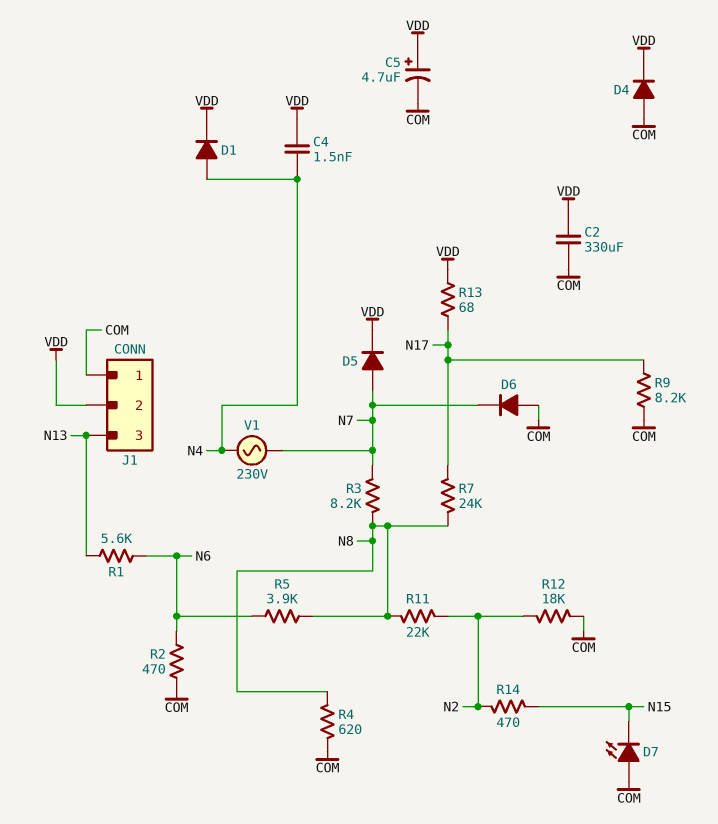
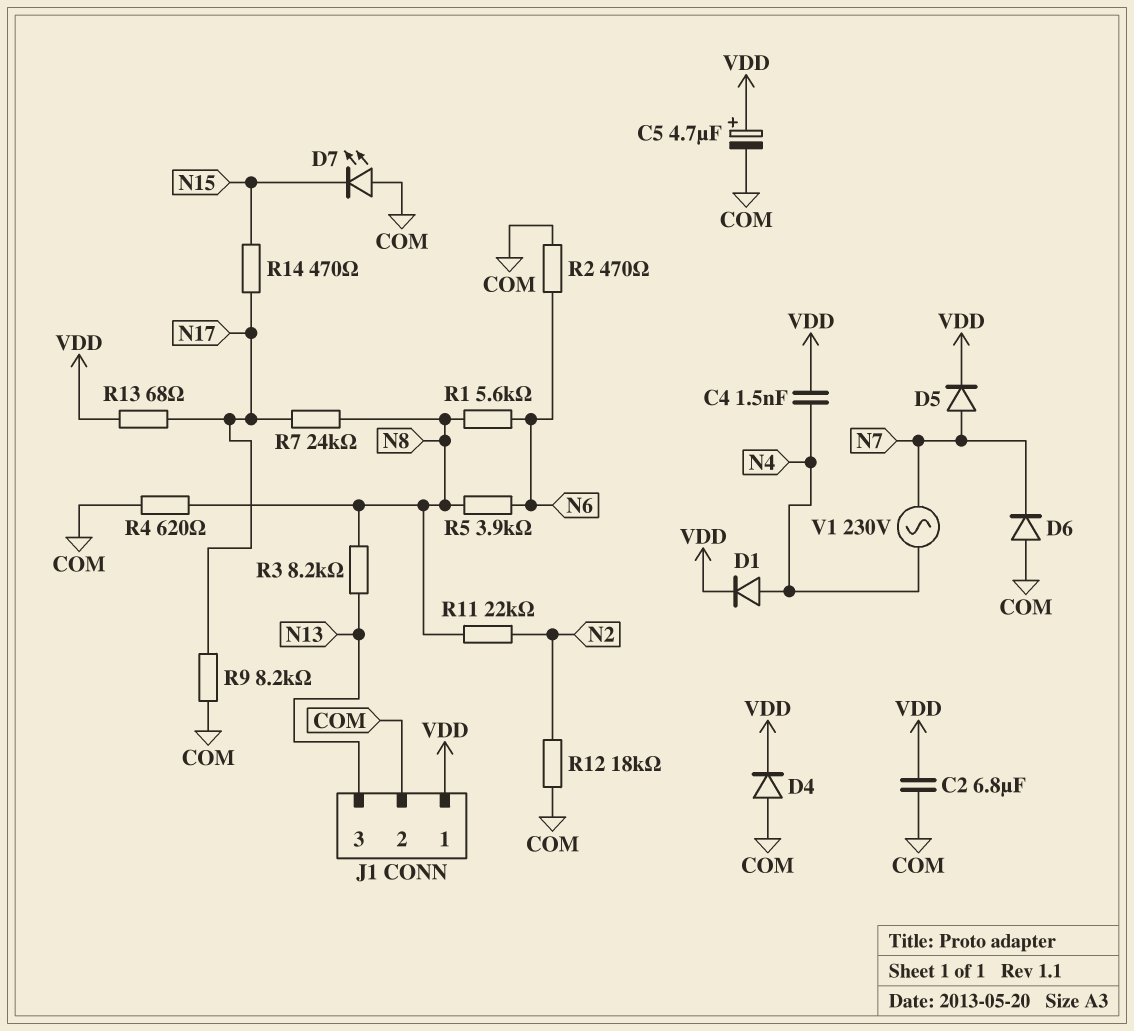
C2: 330uF (COM, VDD) -> 6.8uF (COM, VDD)
J1 pin 1: COM -> VDD
J1 pin 2: VDD -> COM
R1: 5.6k (N6, N13) -> 5.6k (N6, N8)
R3: 8.2k (N7, N8) -> 8.2k (N8, N13)
R14: 470 (N2, N15) -> 470 (N15, N17)

